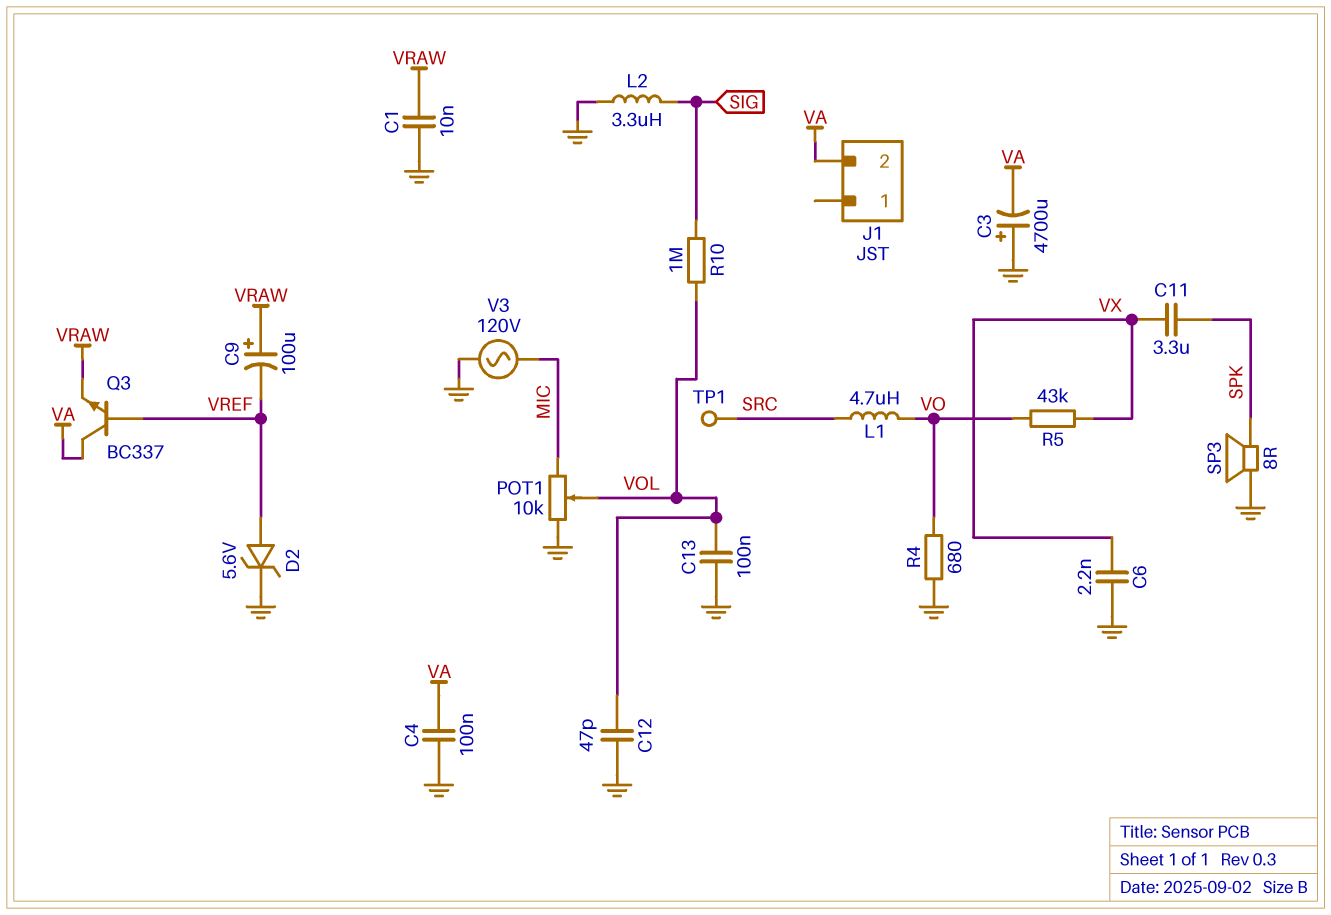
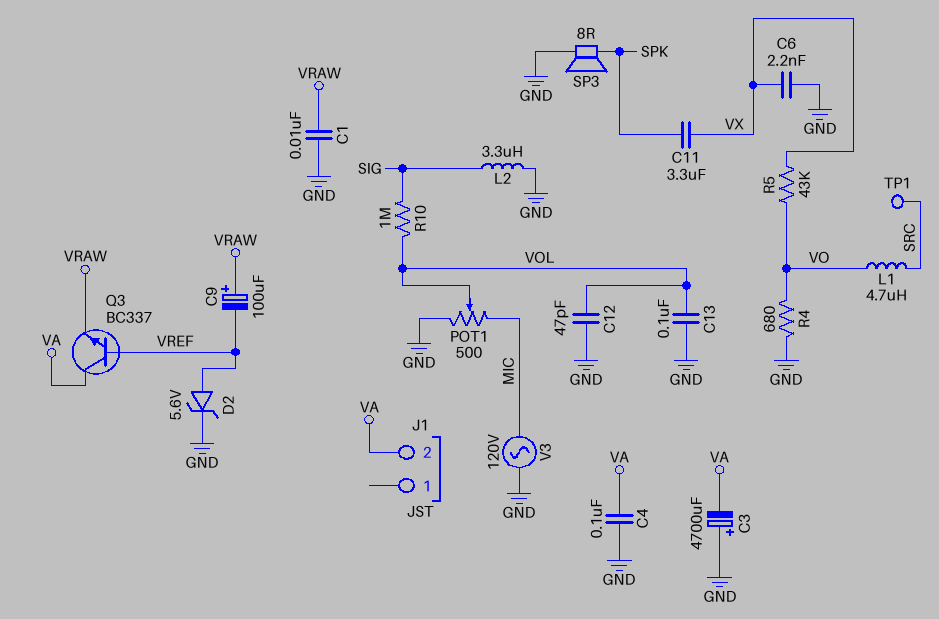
POT1: 10k (GND, MIC, wiper VOL) -> 500 (GND, MIC, wiper VOL)

